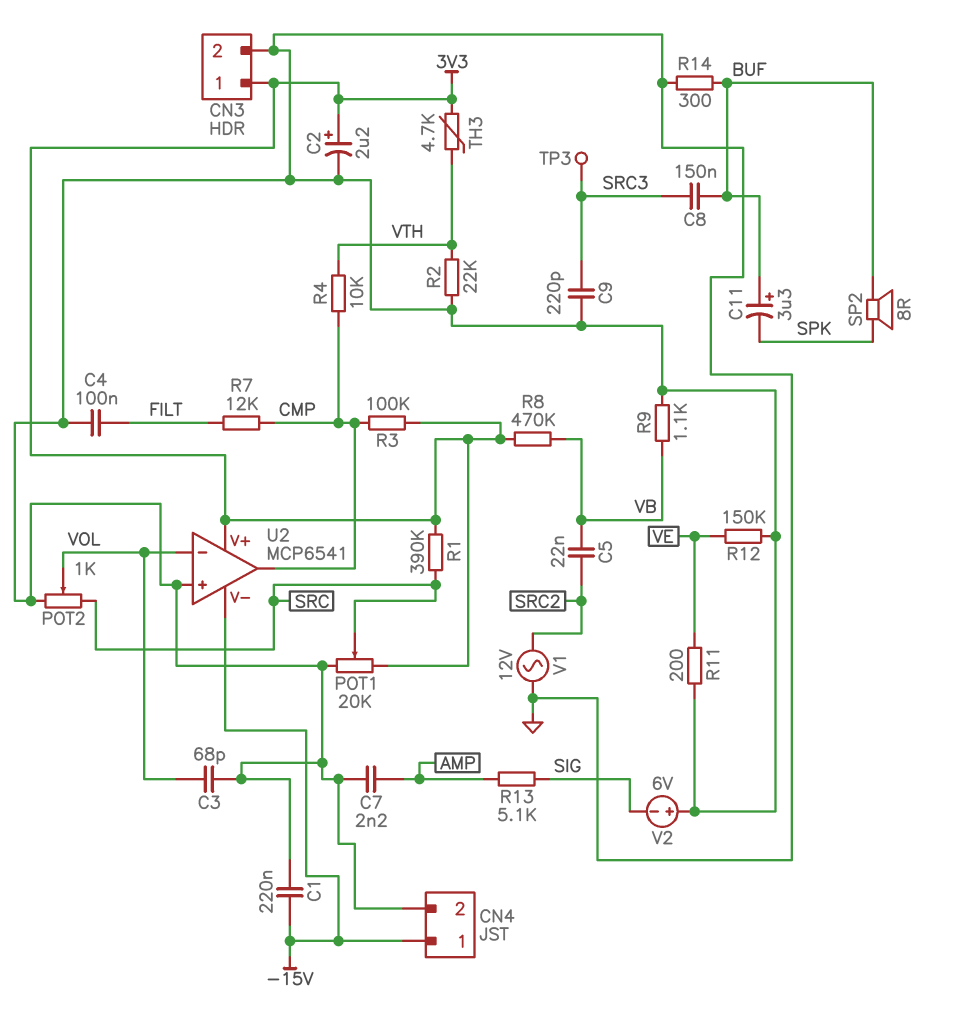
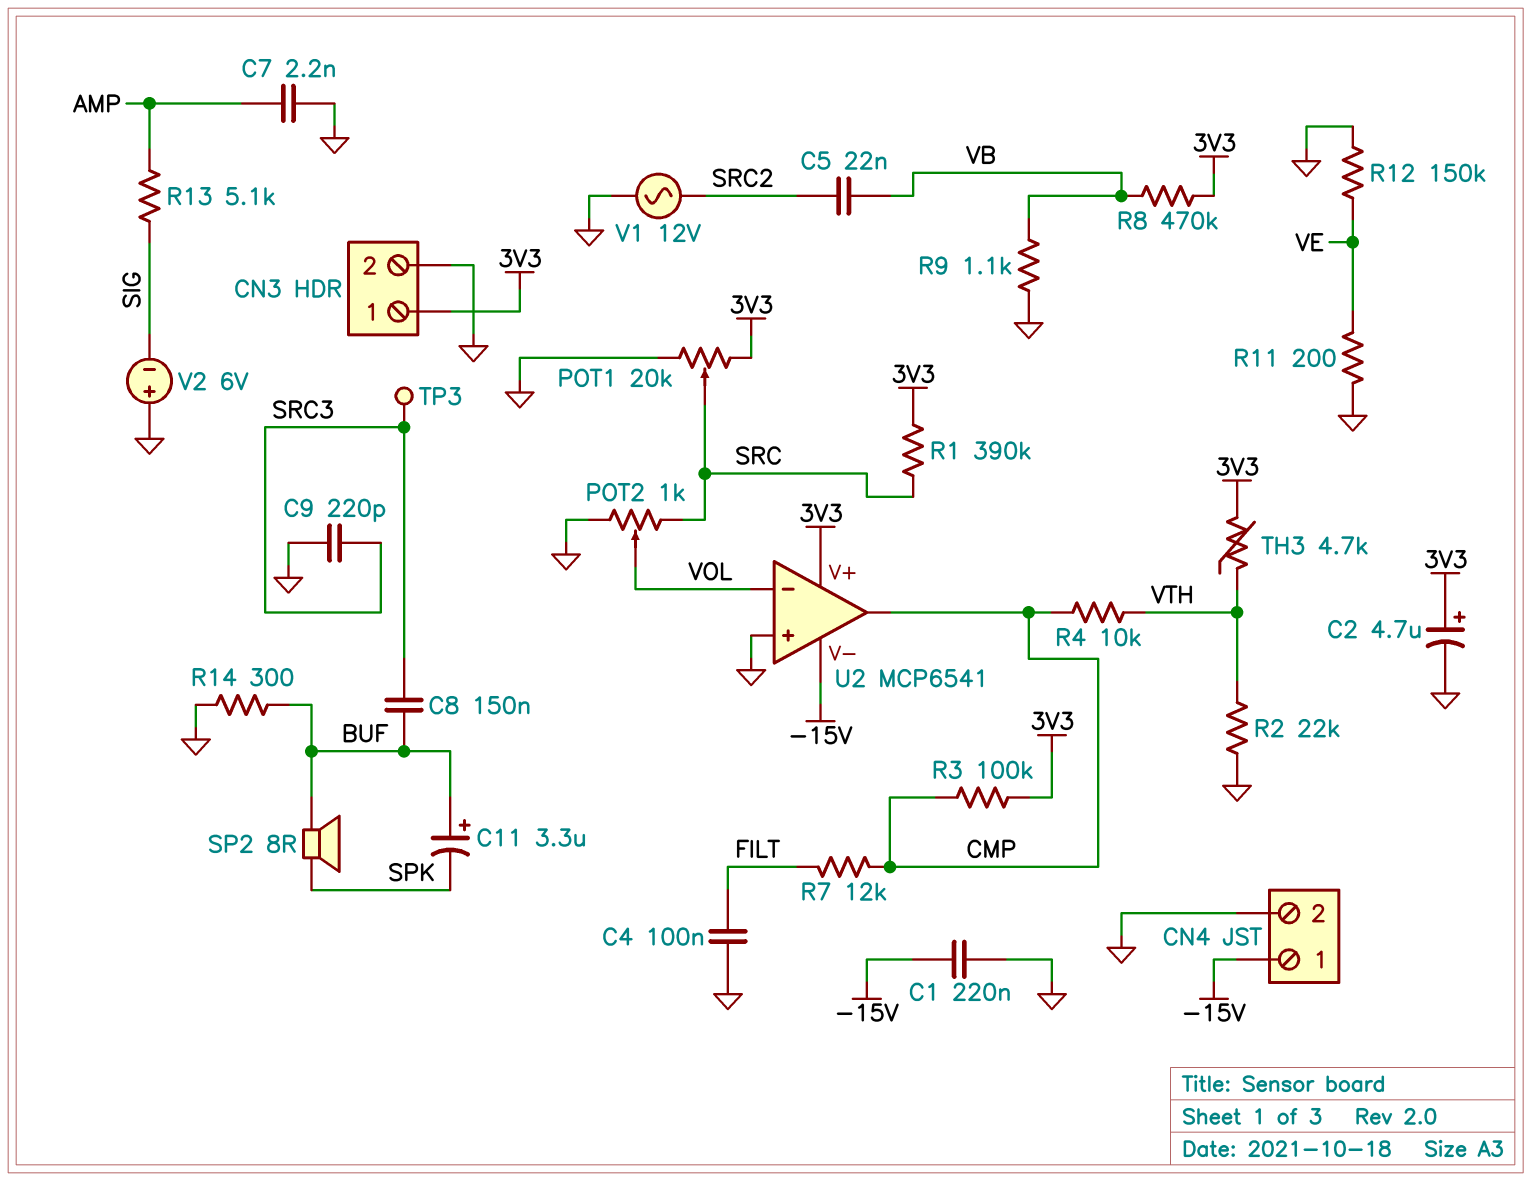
C2: 2.2uF (plus 3V3, minus GND) -> 4.7uF (plus 3V3, minus GND)
C3: 68pF (GND, VOL) -> none

